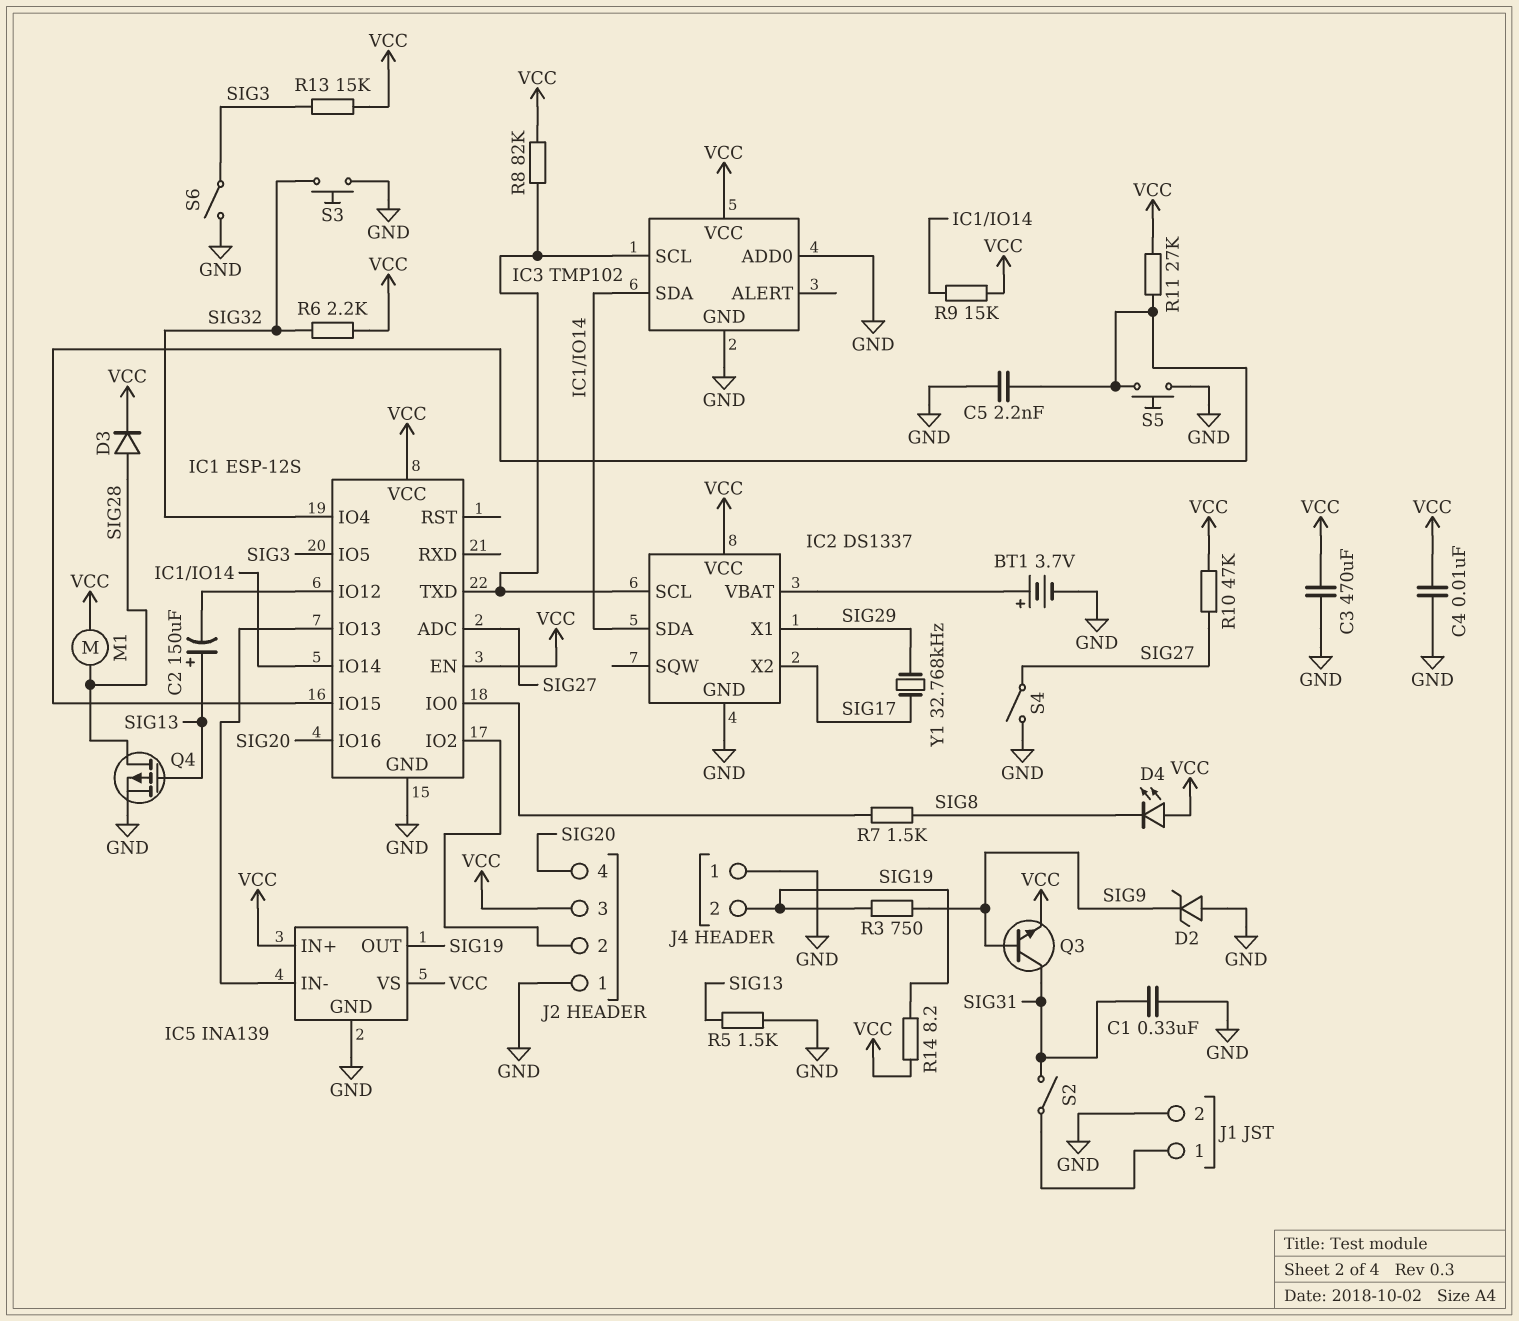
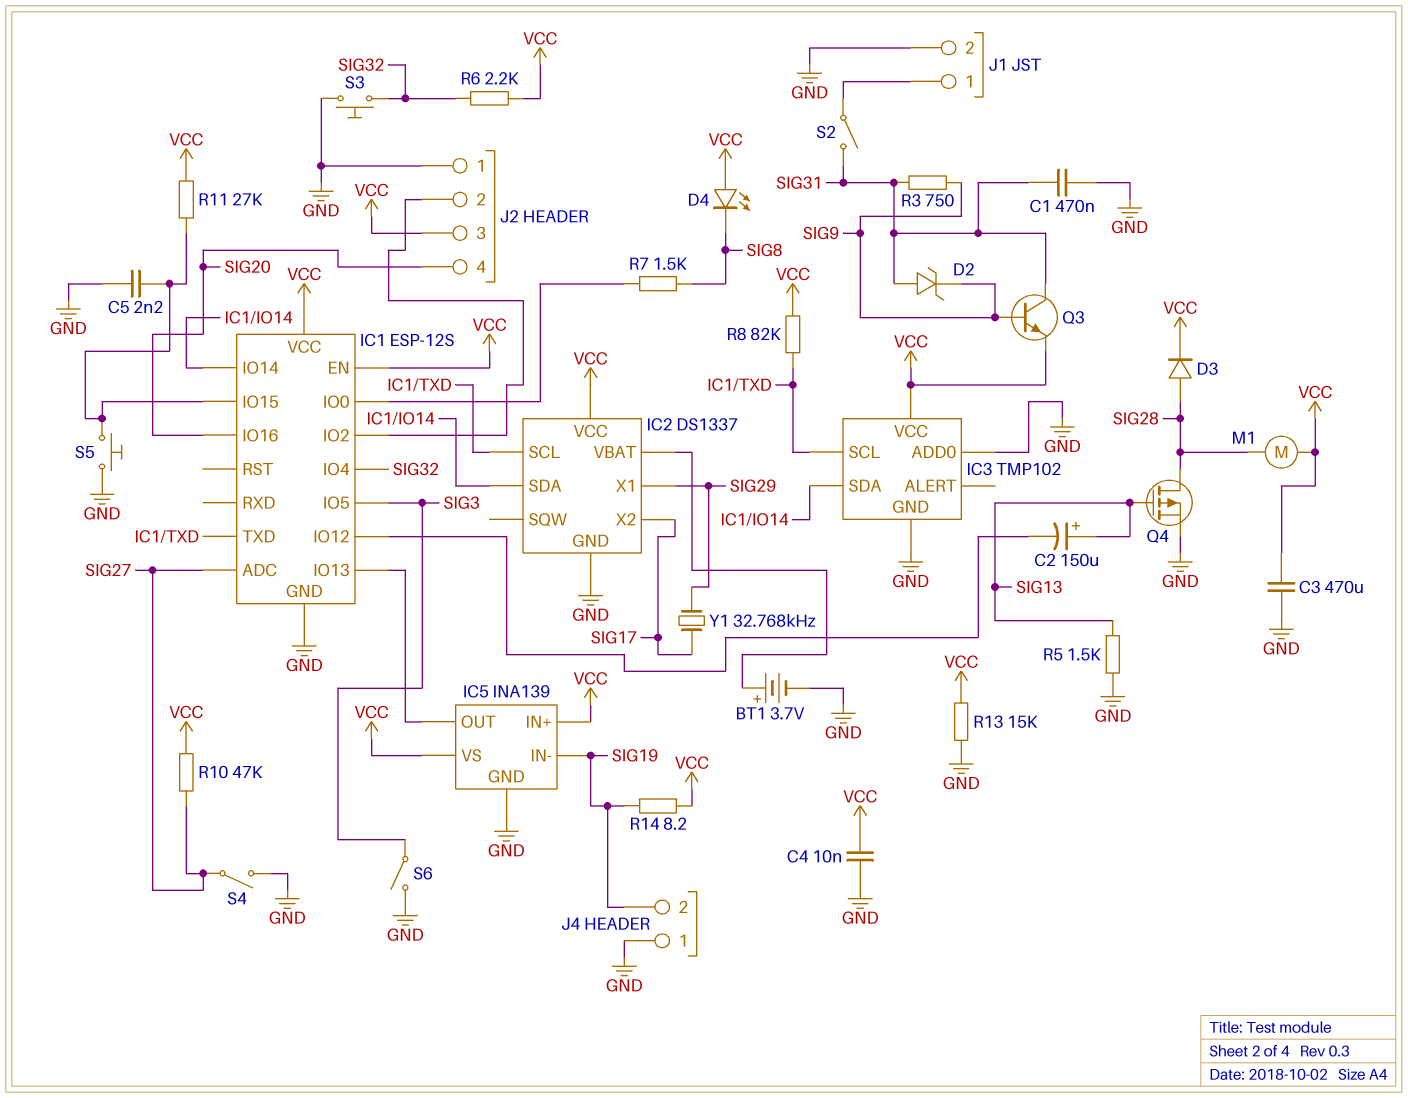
C1: 330nF (GND, SIG31) -> 470nF (GND, SIG31)
D2: zener (A GND, K SIG9) -> zener (A SIG31, K SIG9)
IC5 pin IN-: IC1/IO13 -> SIG19
IC5 pin OUT: SIG19 -> IC1/IO13
R3: 750 (SIG9, SIG19) -> 750 (SIG9, SIG31)
R9: 15k (IC1/IO14, VCC) -> none
R13: 15k (SIG3, VCC) -> 15k (GND, VCC)

